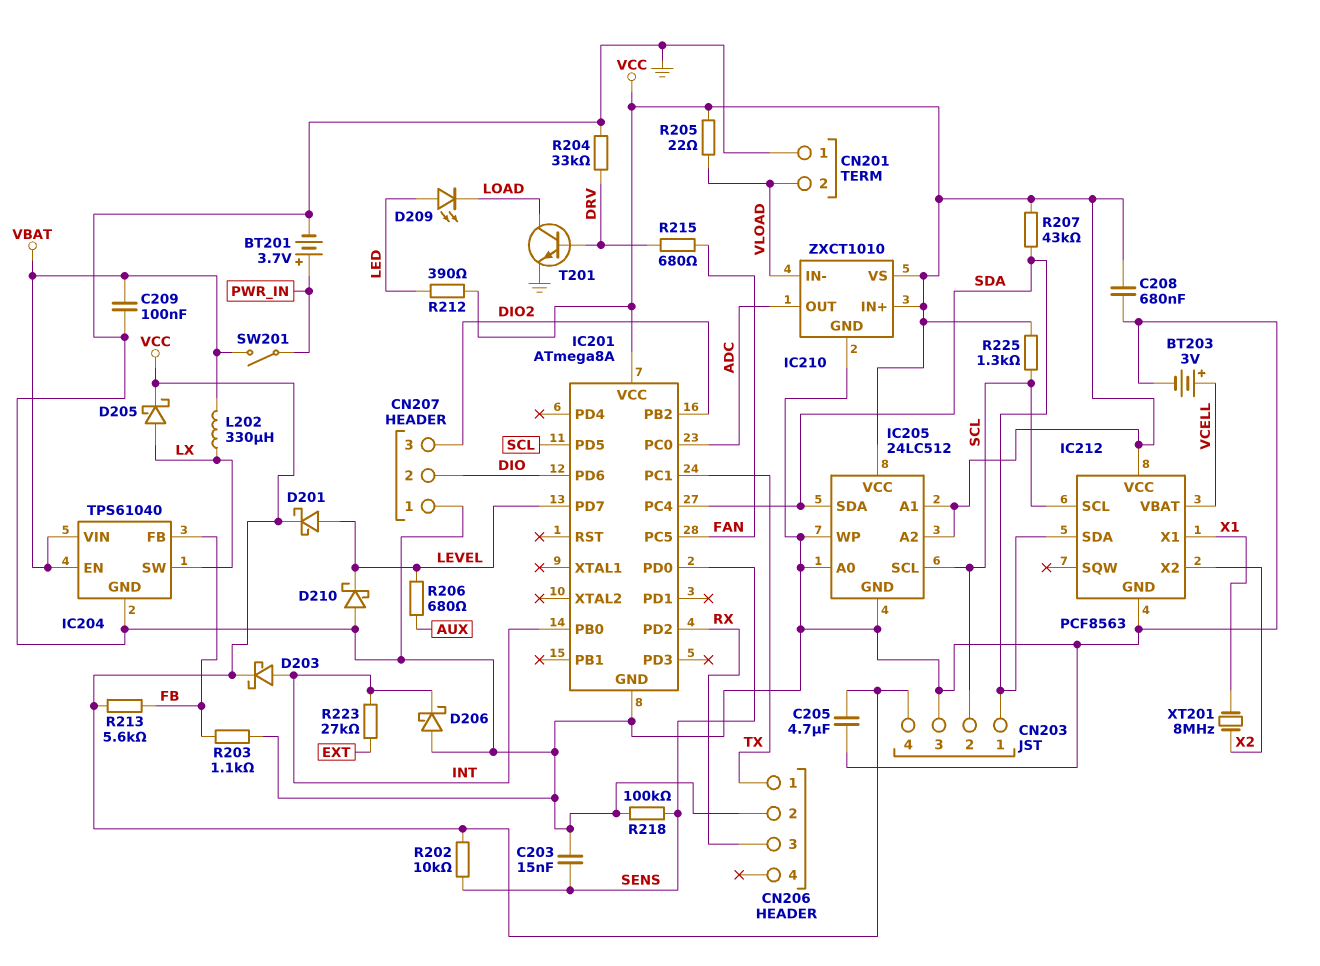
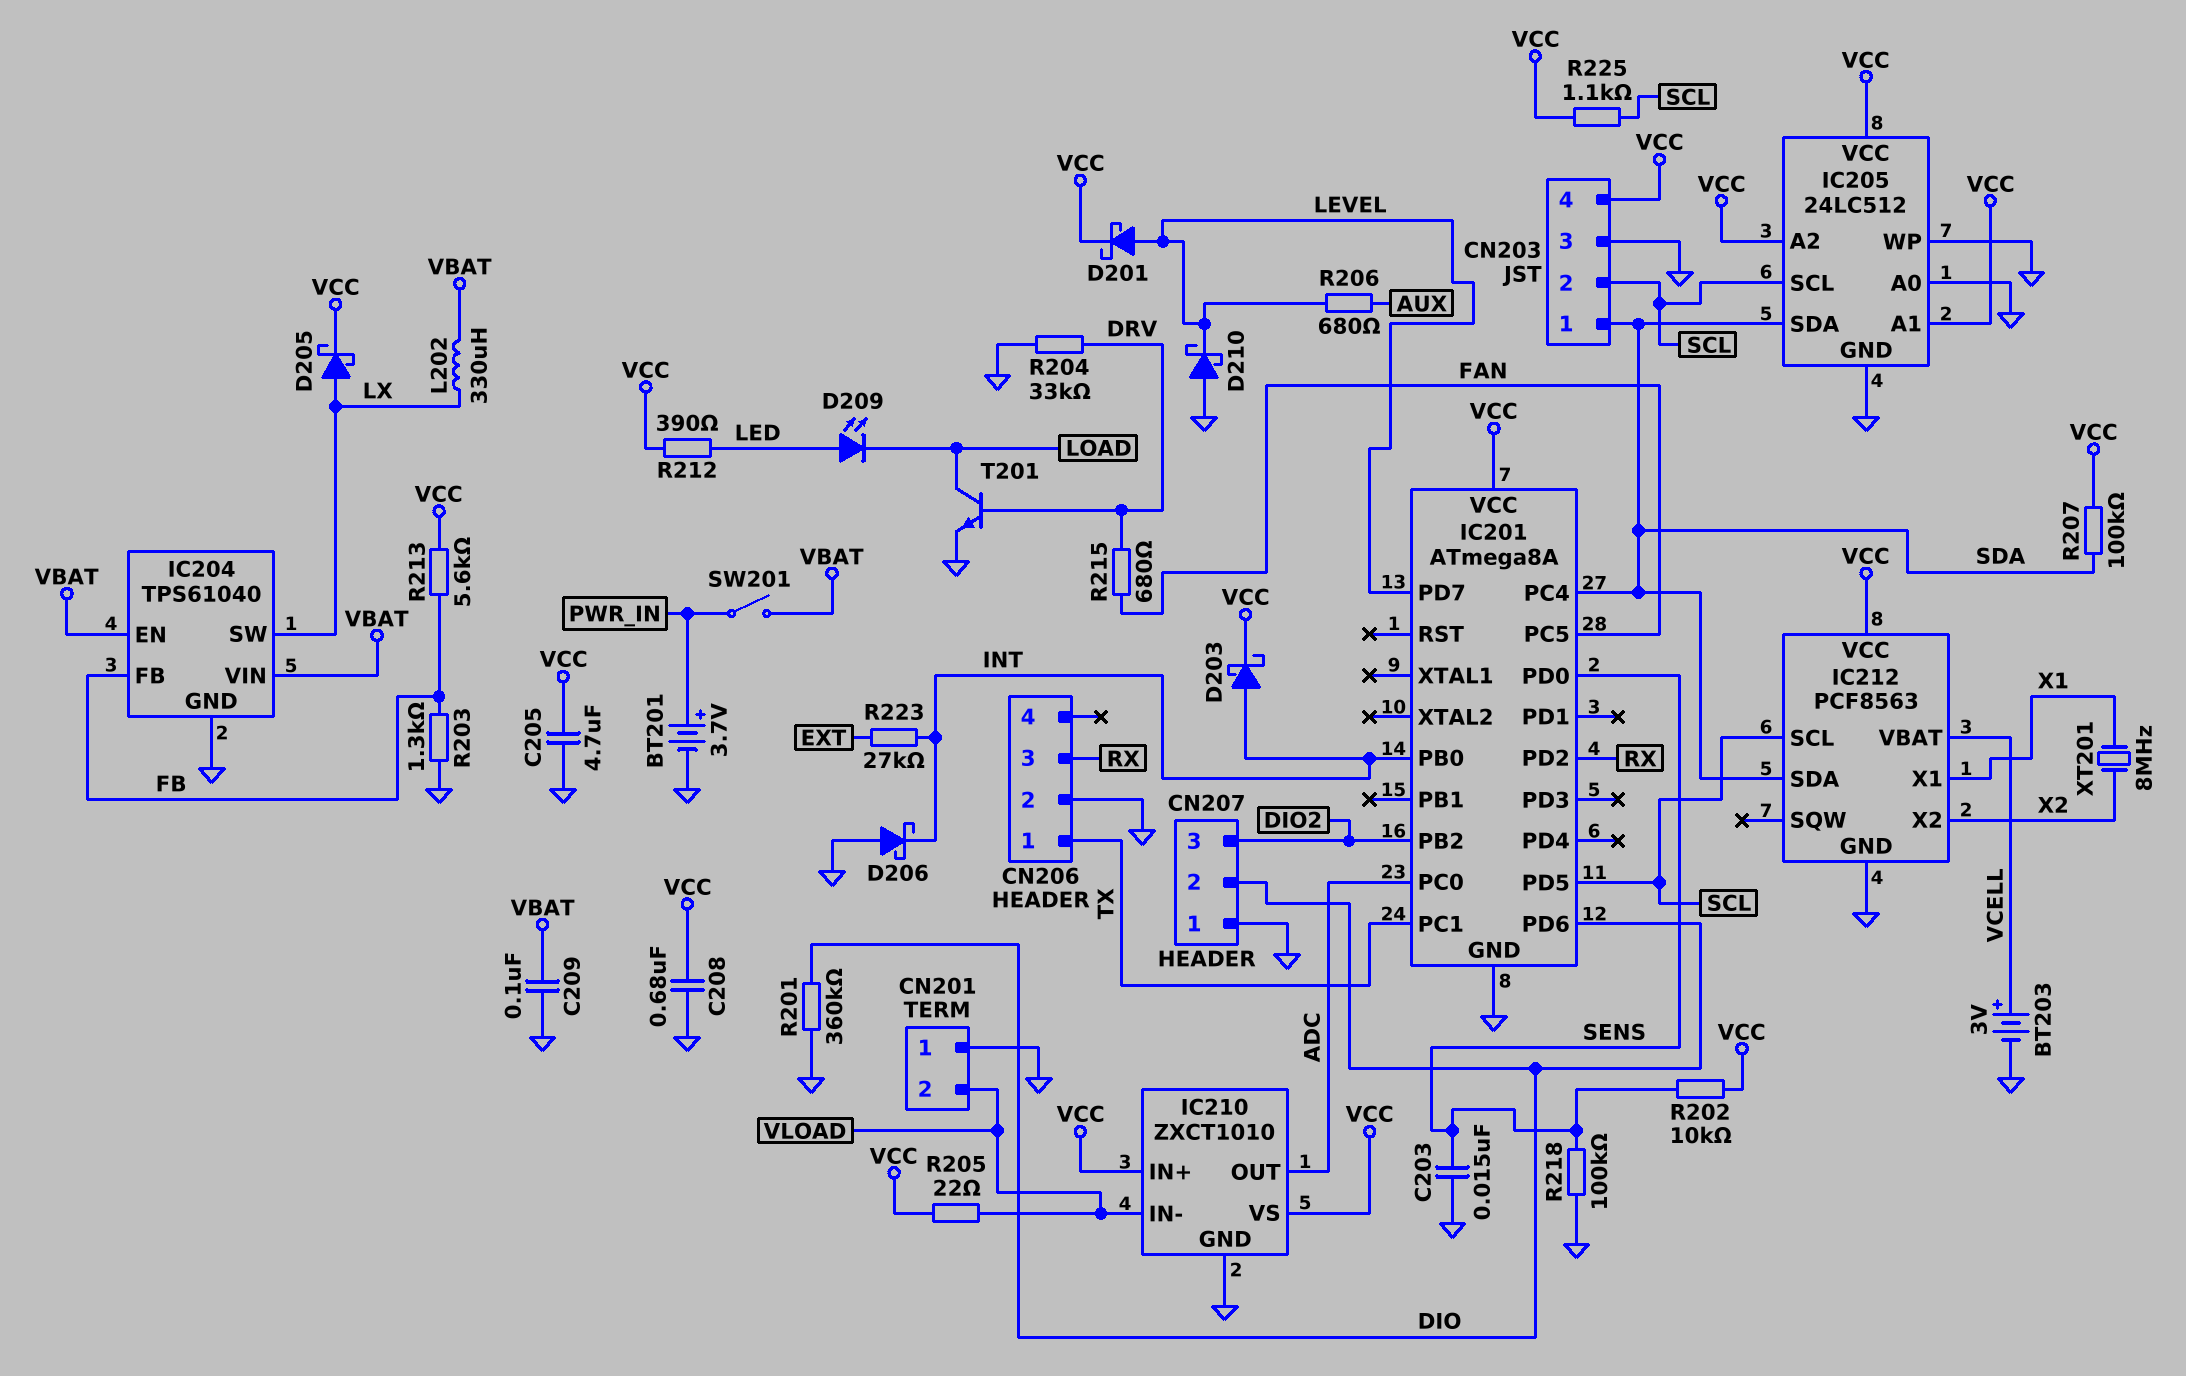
R201: none -> 360k (DIO, GND)
R203: 1.1k (FB, GND) -> 1.3k (FB, GND)
R207: 43k (SDA, VCC) -> 100k (SDA, VCC)
R225: 1.3k (SCL, VCC) -> 1.1k (SCL, VCC)

